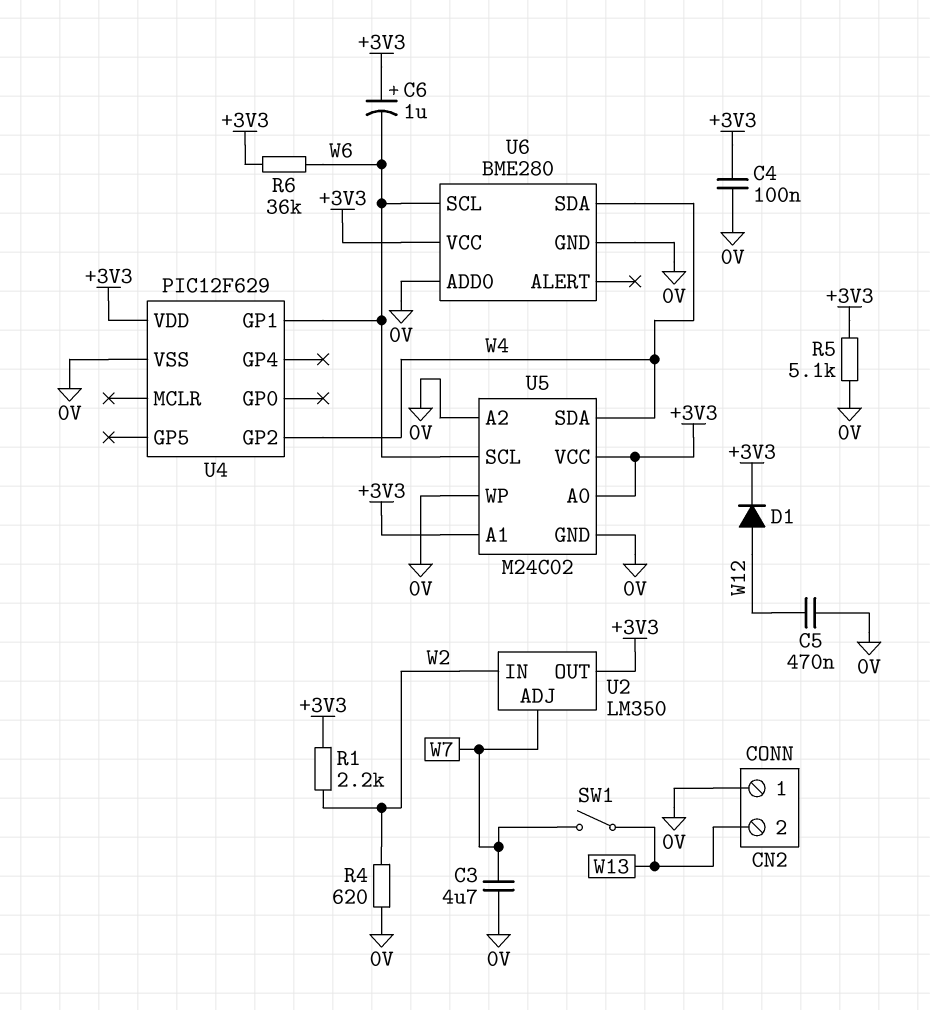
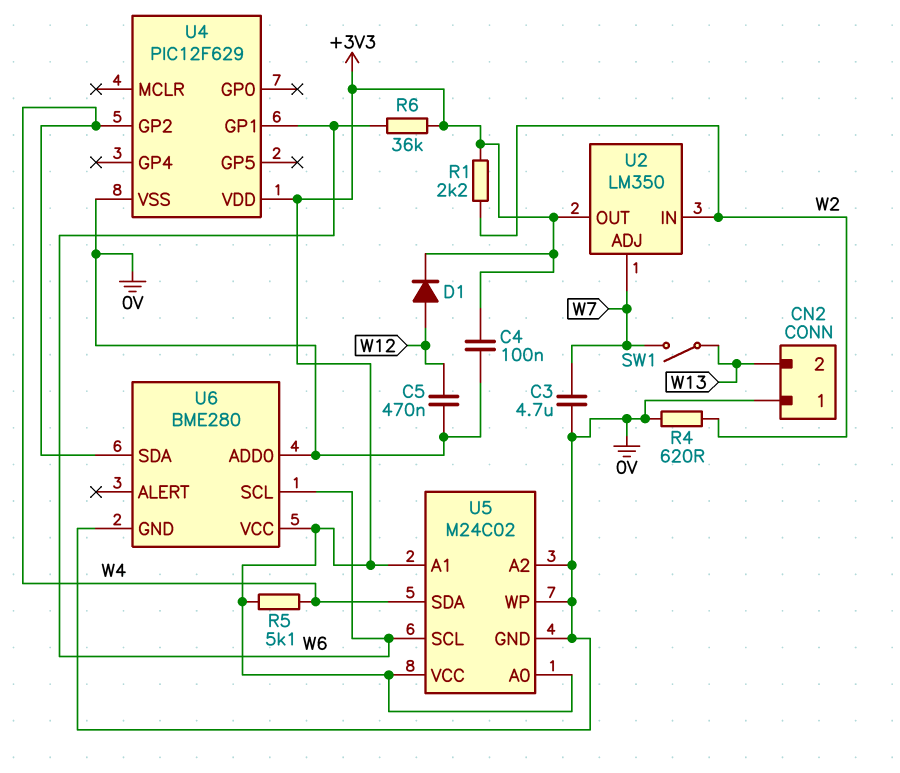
C6: 1uF (plus +3V3, minus W6) -> none
R5: 5.1k (+3V3, 0V) -> 5.1k (+3V3, W4)

